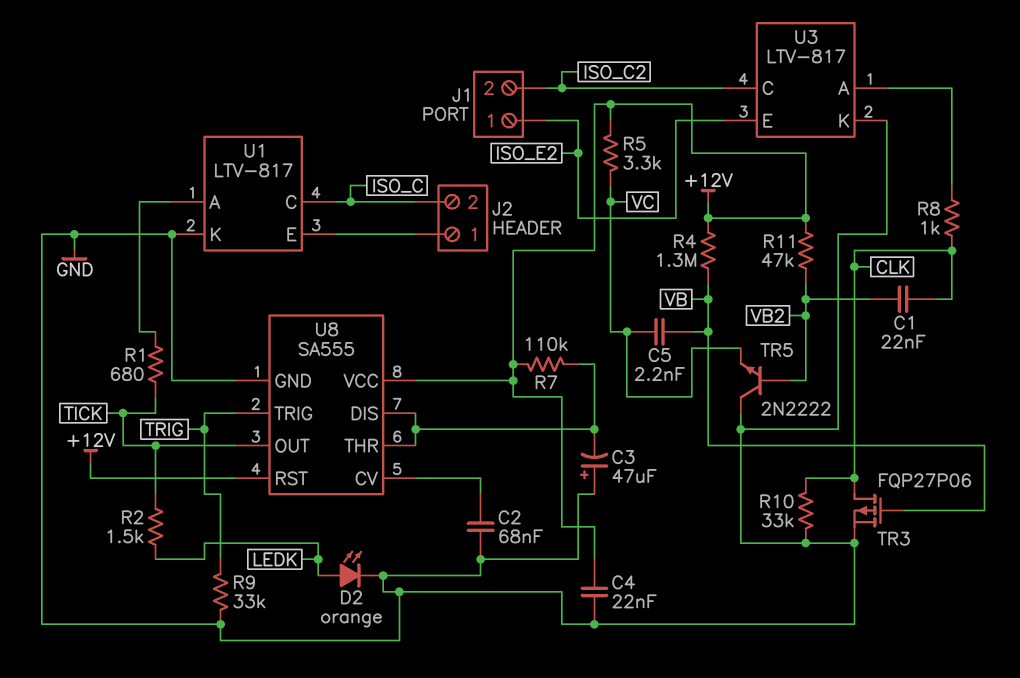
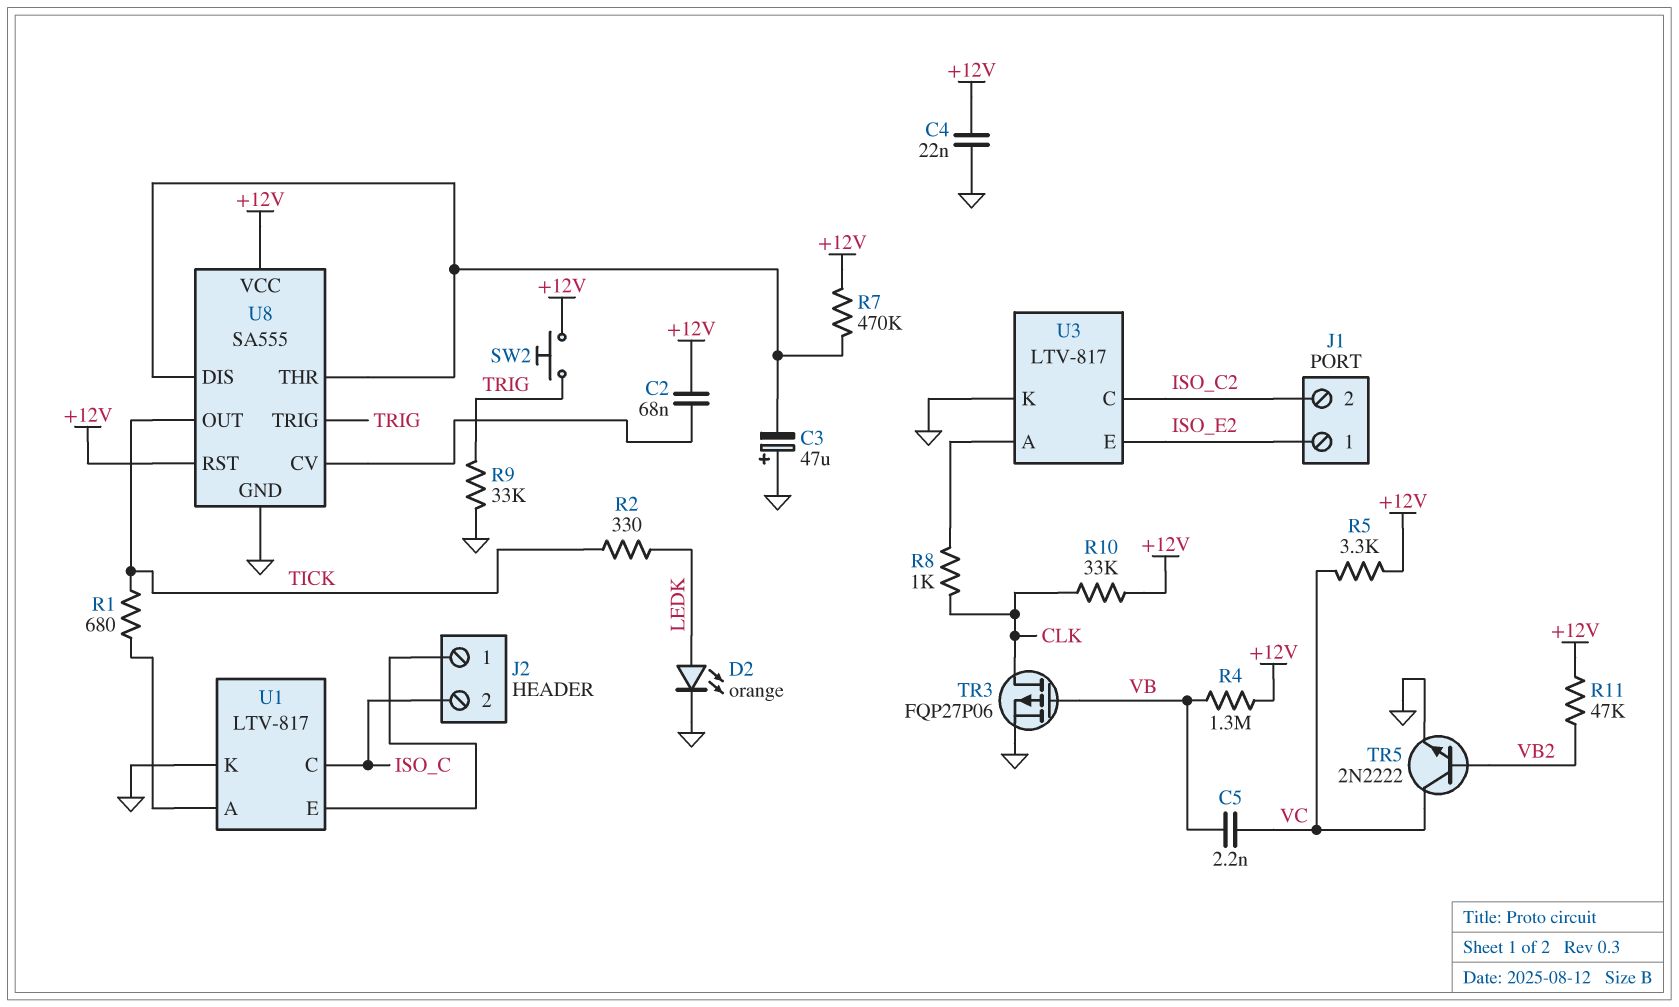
C1: 22nF (CLK, VB2) -> none
C2: 68nF (GND, U8/CV) -> 68nF (+12V, U8/CV)
R2: 1.5k (LEDK, TICK) -> 330 (LEDK, TICK)
R7: 110k (+12V, U8/DIS) -> 470k (+12V, U8/DIS)
R10: 33k (CLK, GND) -> 33k (+12V, CLK)
SW2: none -> button (+12V, TRIG)
TR5: NPN 2N2222 (B VB2, C GND, E VC) -> NPN 2N2222 (B VB2, C VC, E GND)

